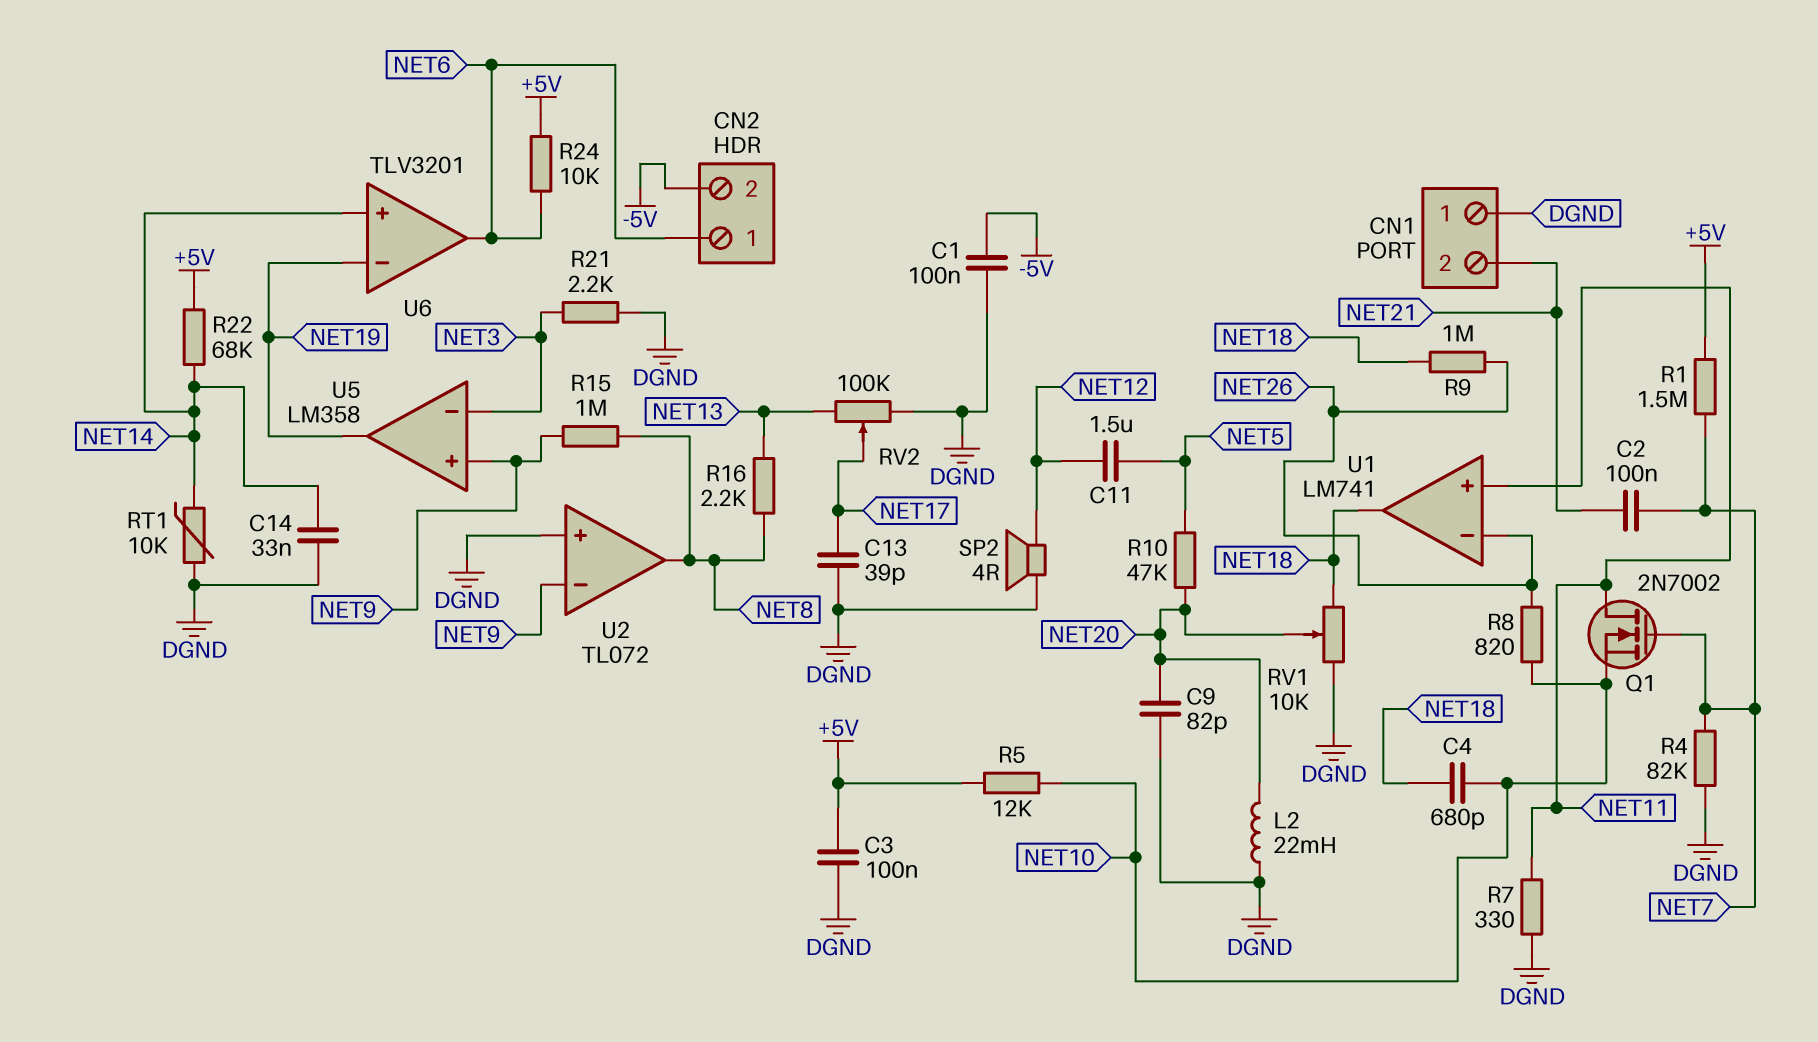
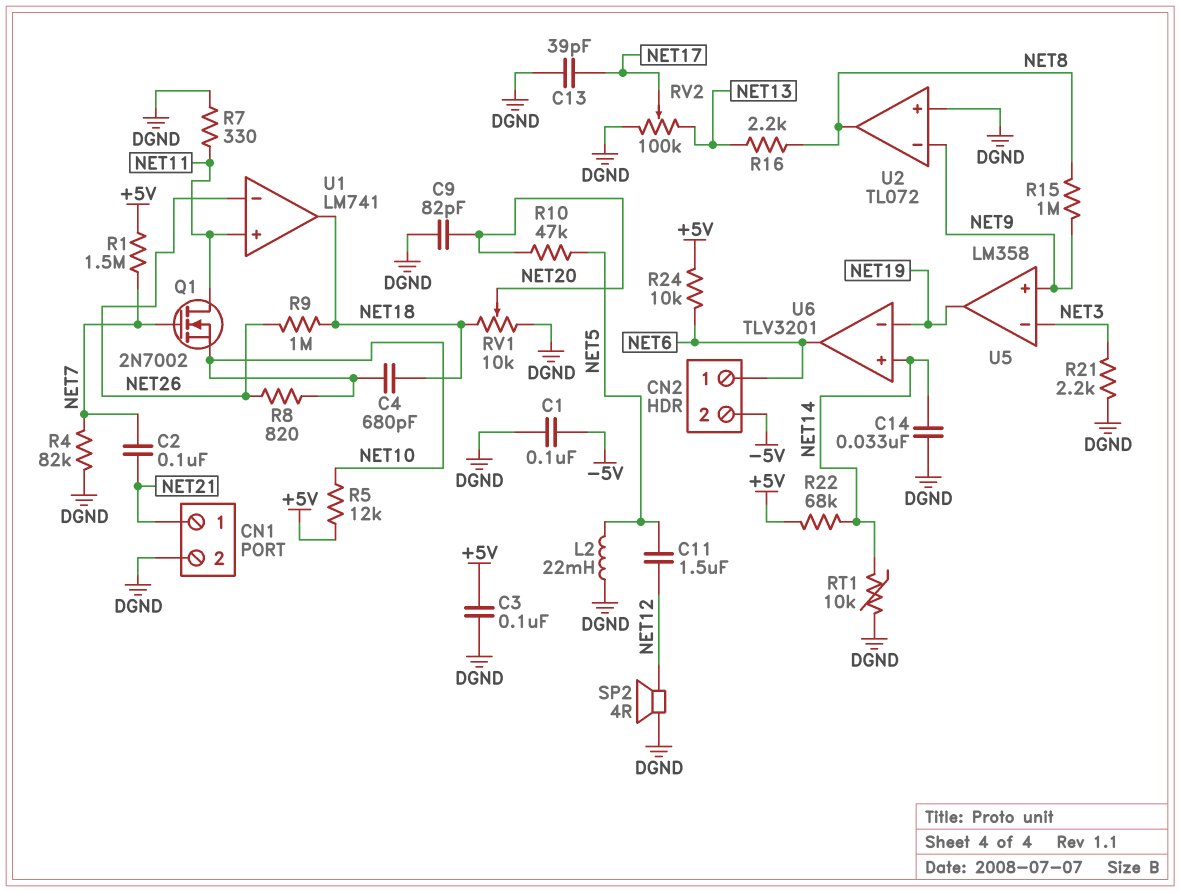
CN1 pin 1: DGND -> NET21
CN1 pin 2: NET21 -> DGND
L2: 22mH (DGND, NET20) -> 22mH (DGND, NET5)

